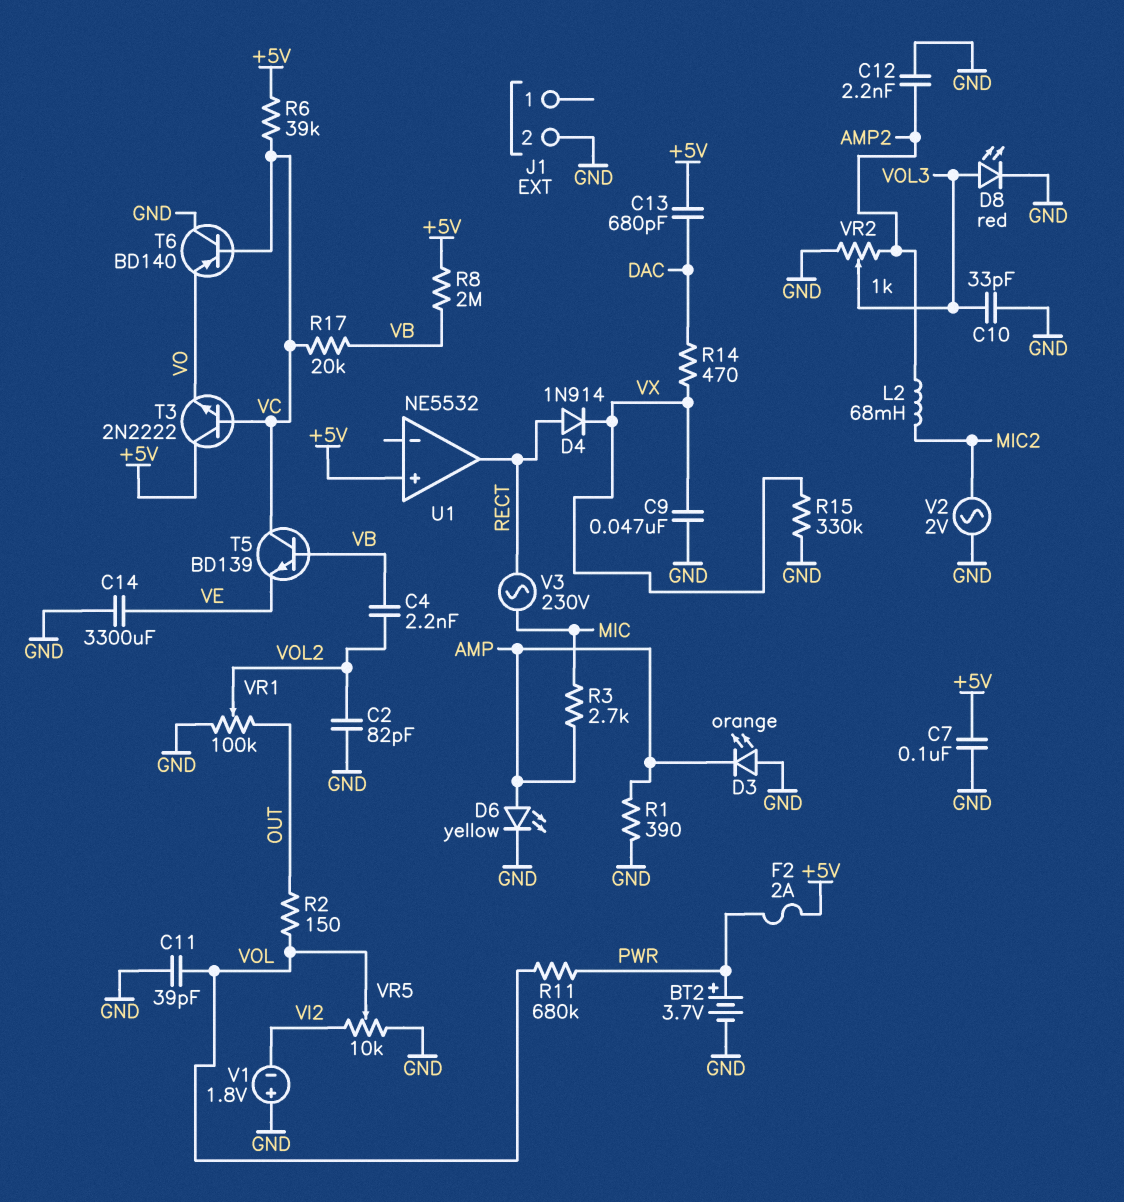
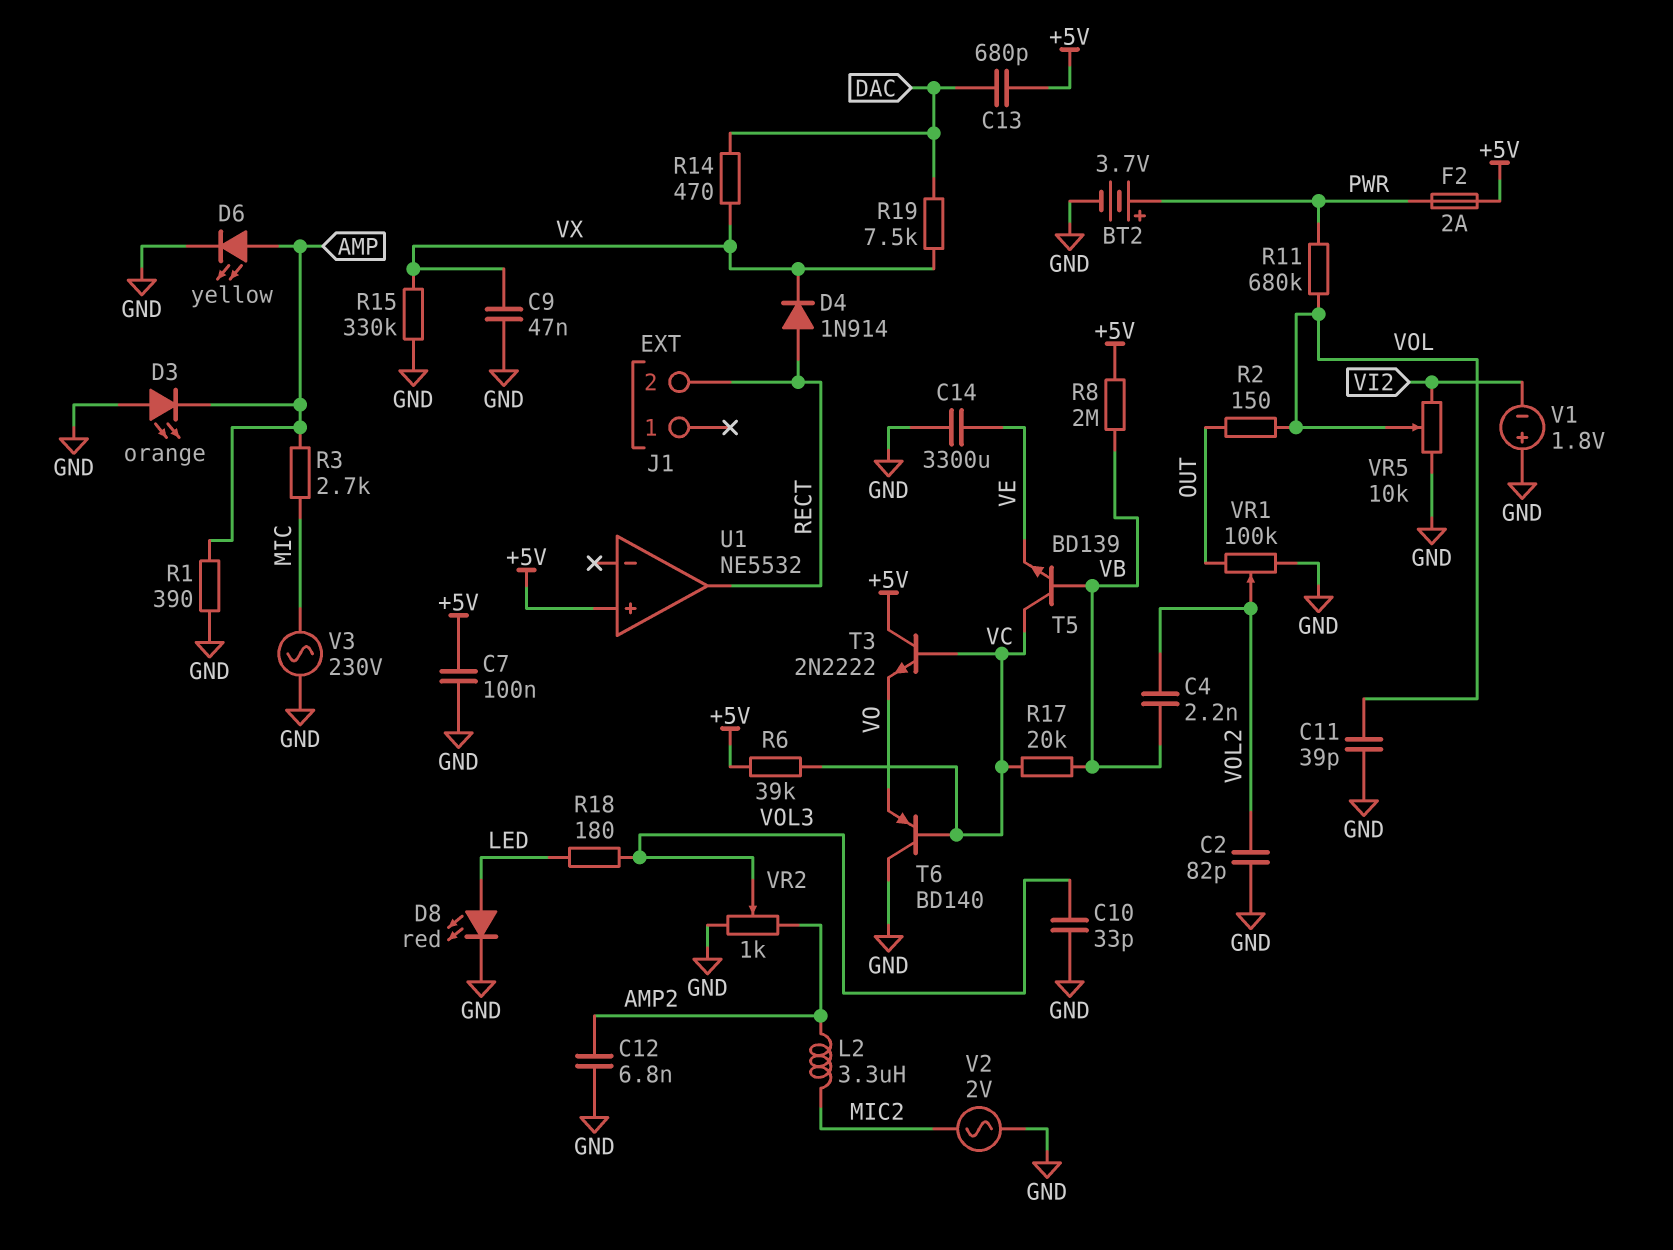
C12: 2.2nF (AMP2, GND) -> 6.8nF (AMP2, GND)
D8: LED red (A VOL3, K GND) -> LED red (A LED, K GND)
J1 pin 2: GND -> RECT
L2: 68mH (AMP2, MIC2) -> 3.3uH (AMP2, MIC2)
R18: none -> 180 (LED, VOL3)
R19: none -> 7.5k (DAC, VX)
V3: AC 230V (MIC, RECT) -> AC 230V (GND, MIC)

